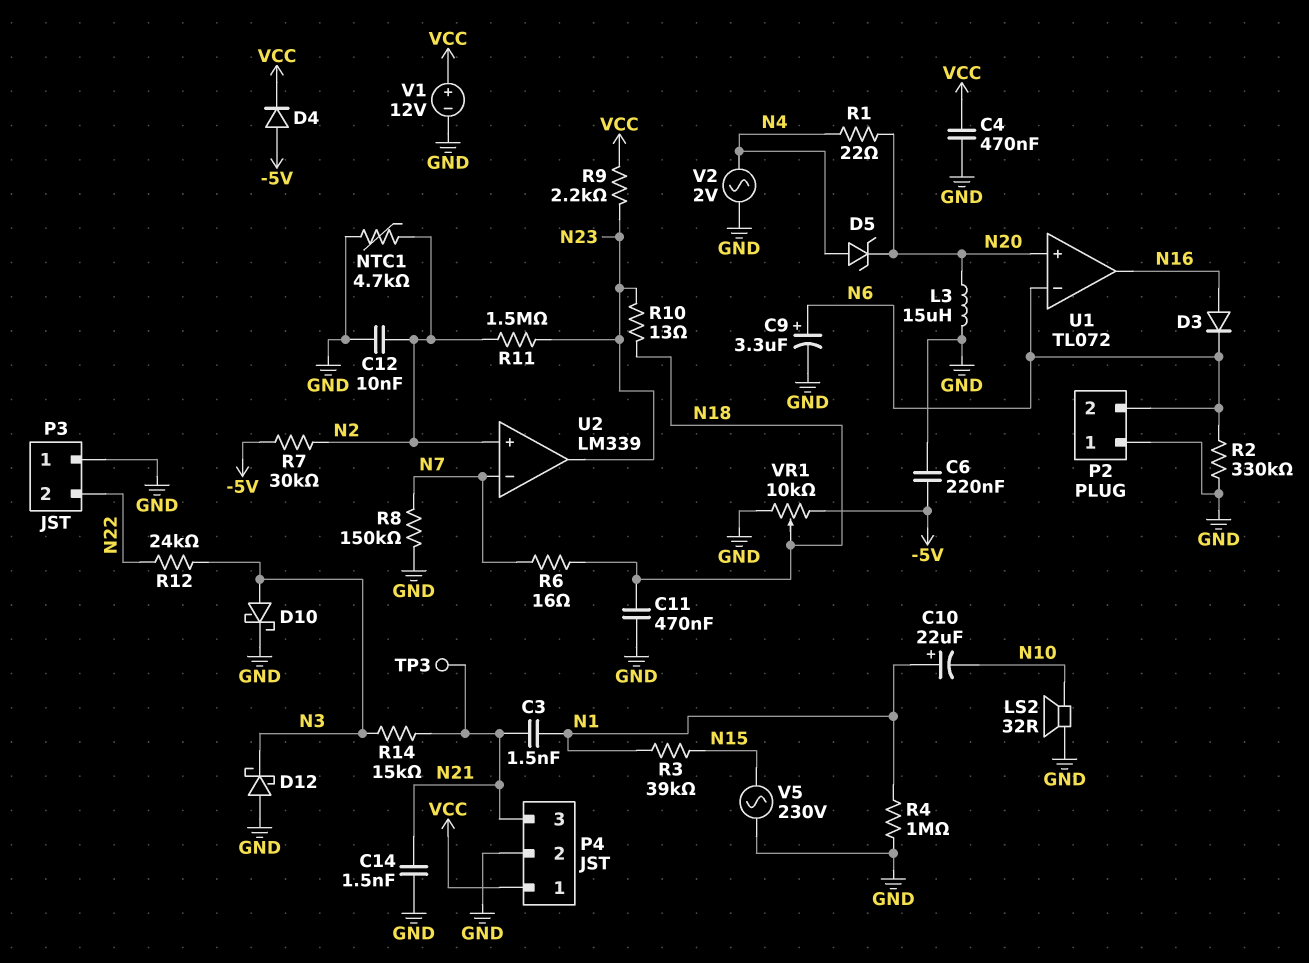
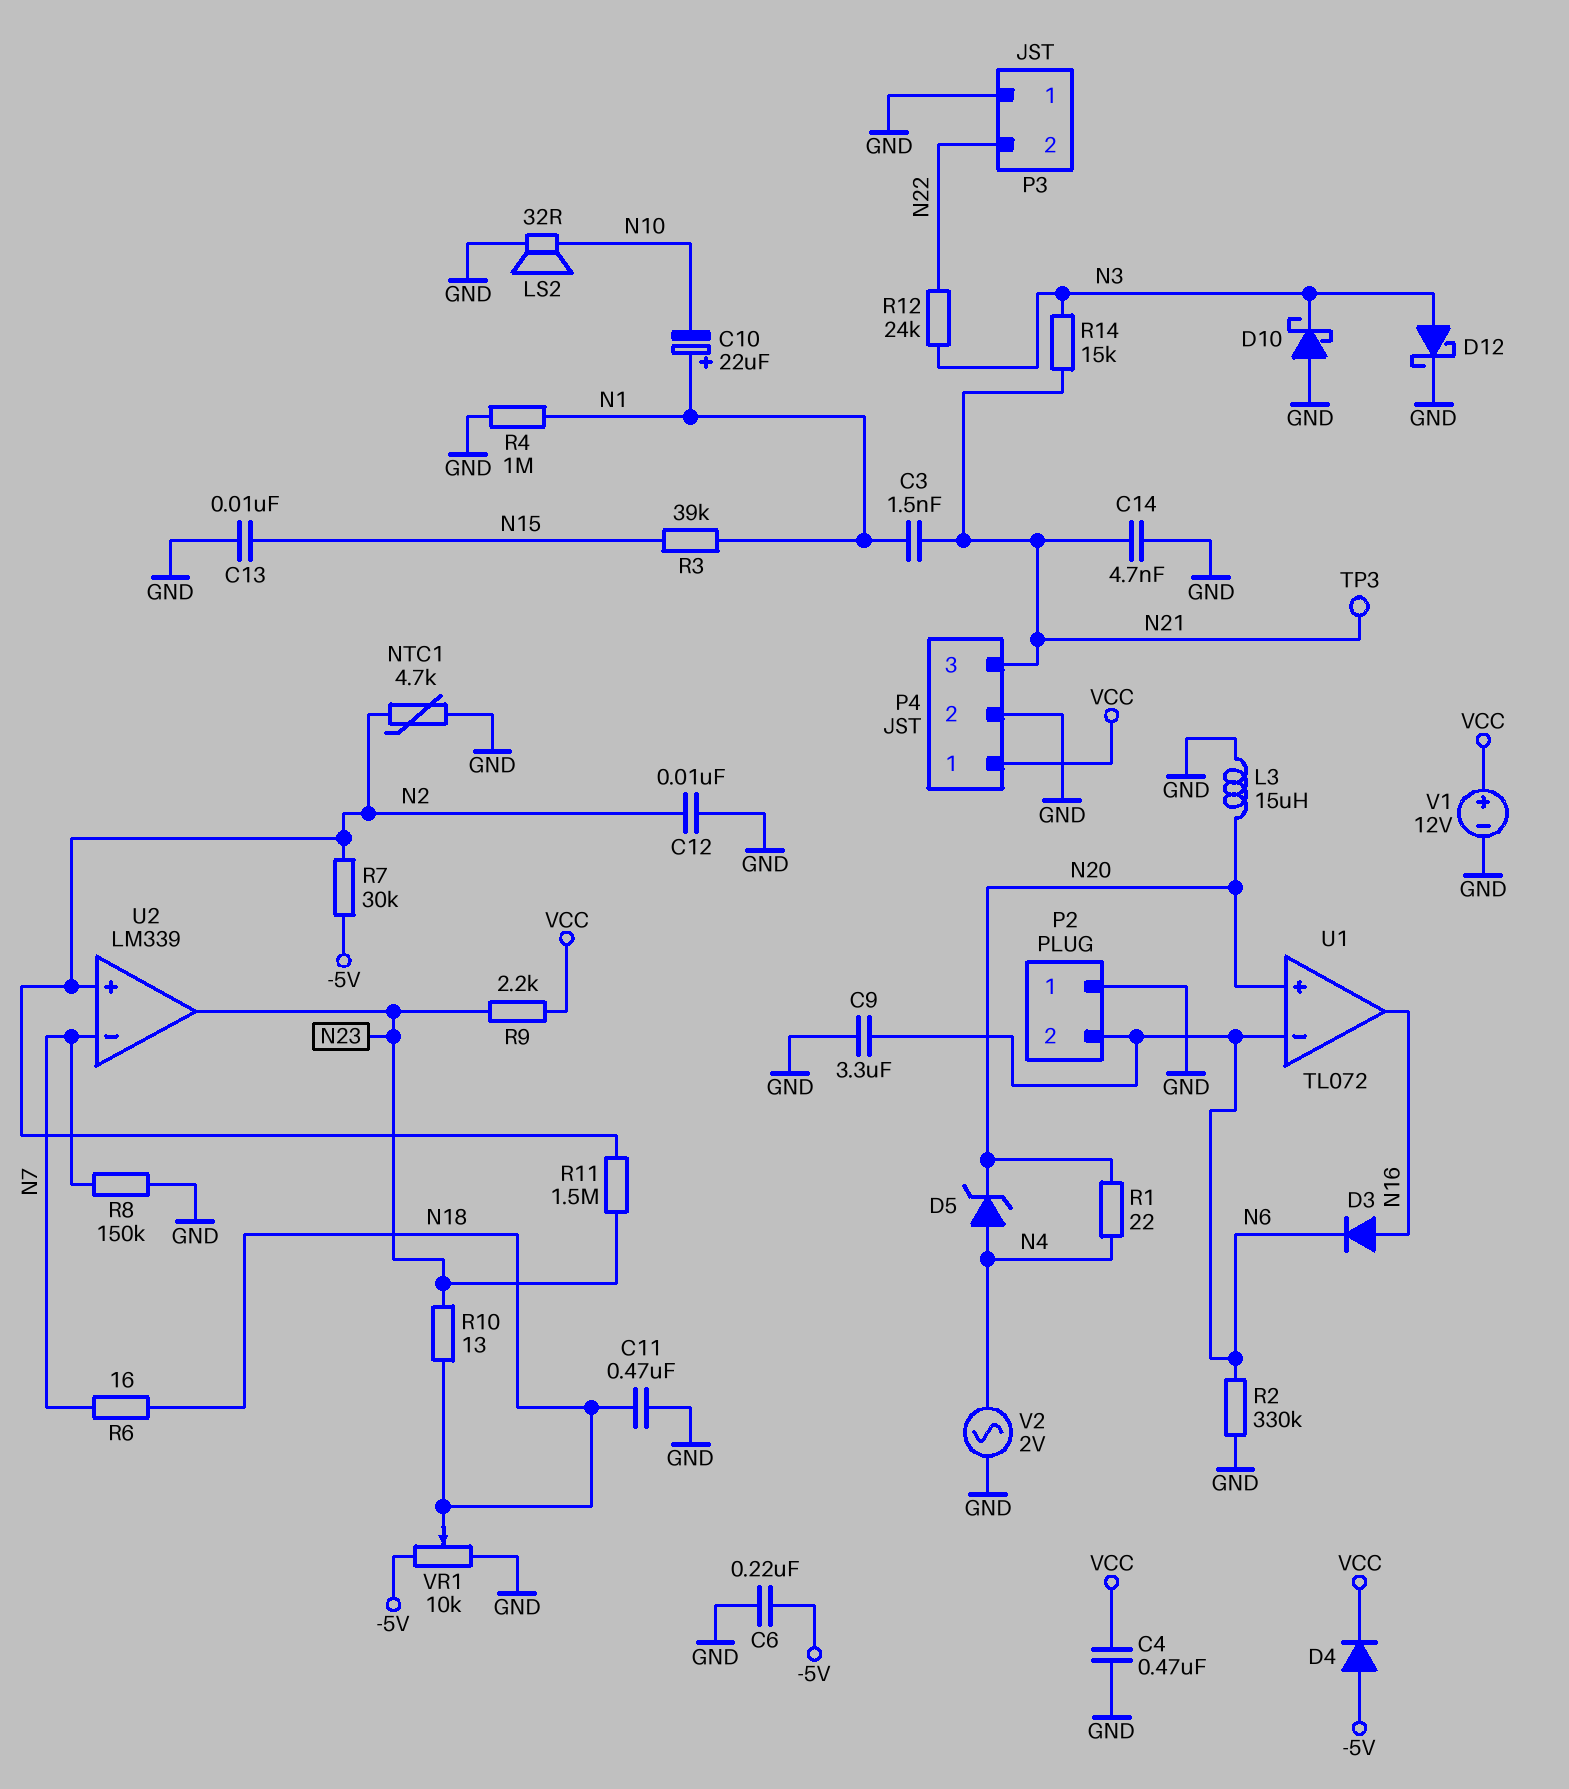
C9: 3.3uF (plus N6, minus GND) -> 3.3uF (GND, N6)
C13: none -> 10nF (GND, N15)
C14: 1.5nF (GND, N21) -> 4.7nF (GND, N21)
D10: schottky (A N3, K GND) -> schottky (A GND, K N3)
D12: schottky (A GND, K N3) -> schottky (A N3, K GND)
V5: AC 230V (GND, N15) -> none

